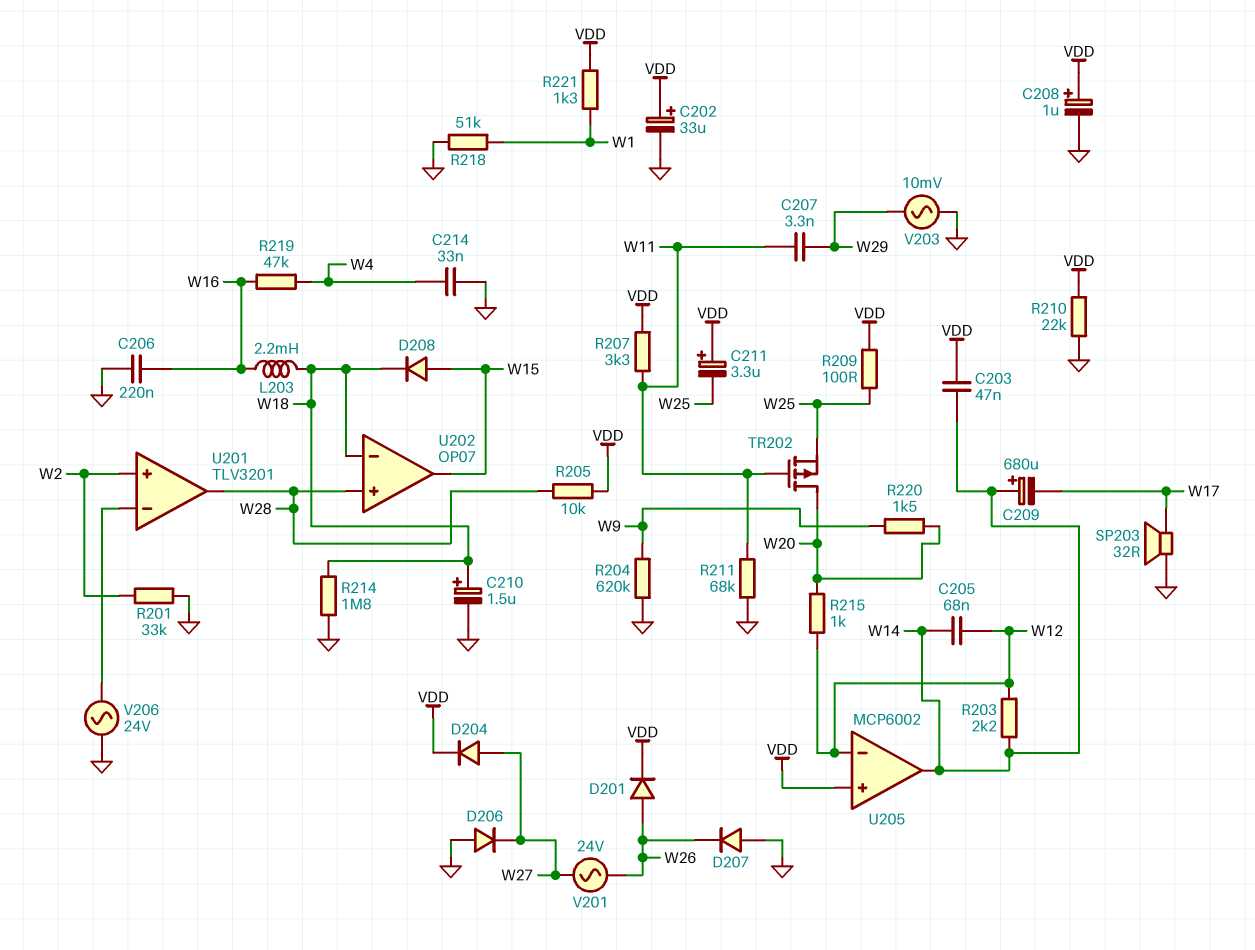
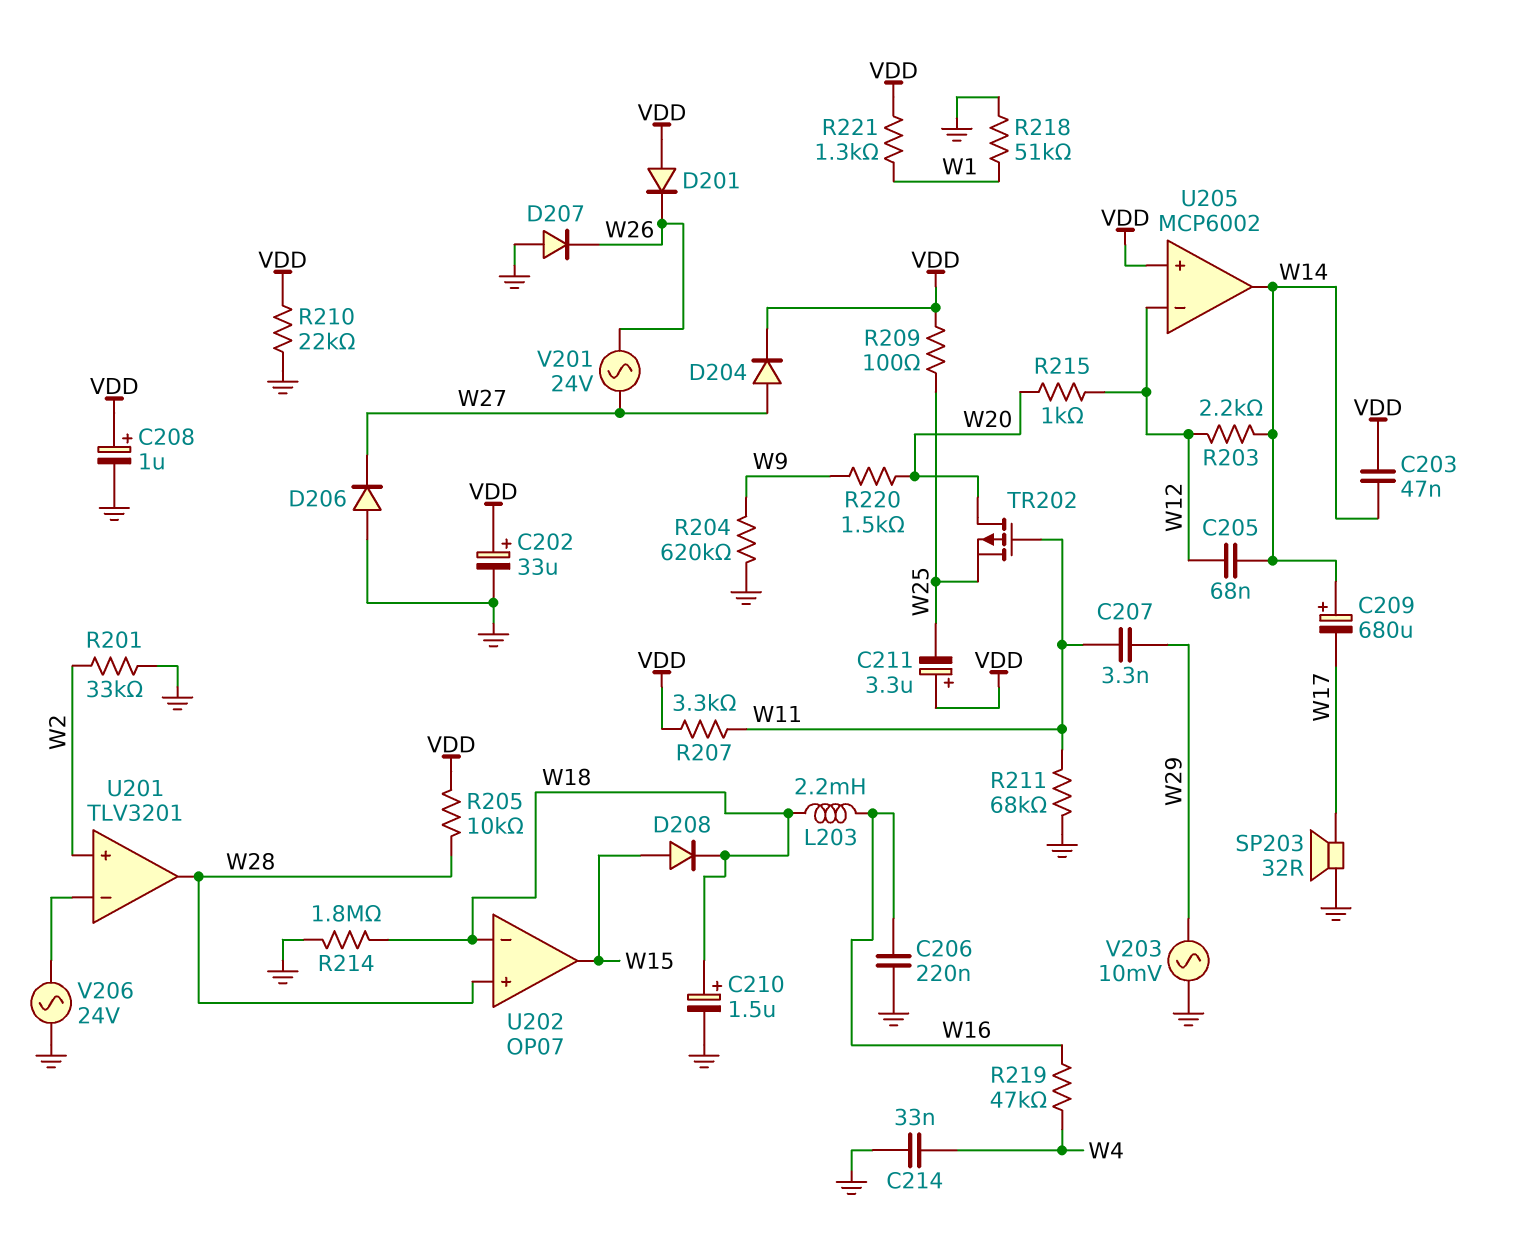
D201: diode (A W26, K VDD) -> diode (A VDD, K W26)

